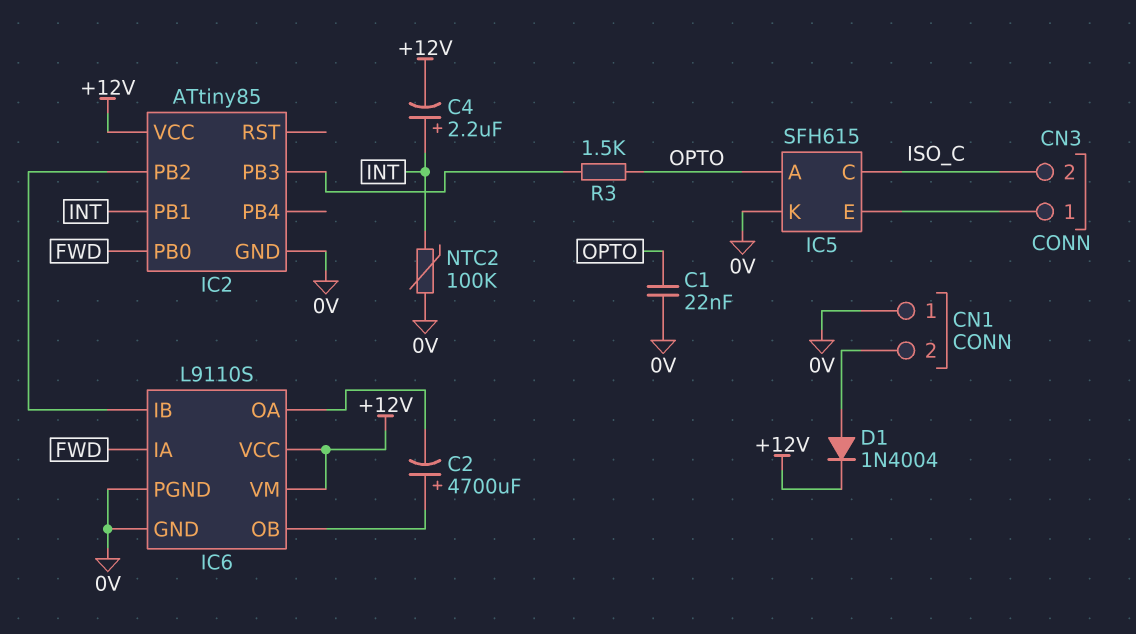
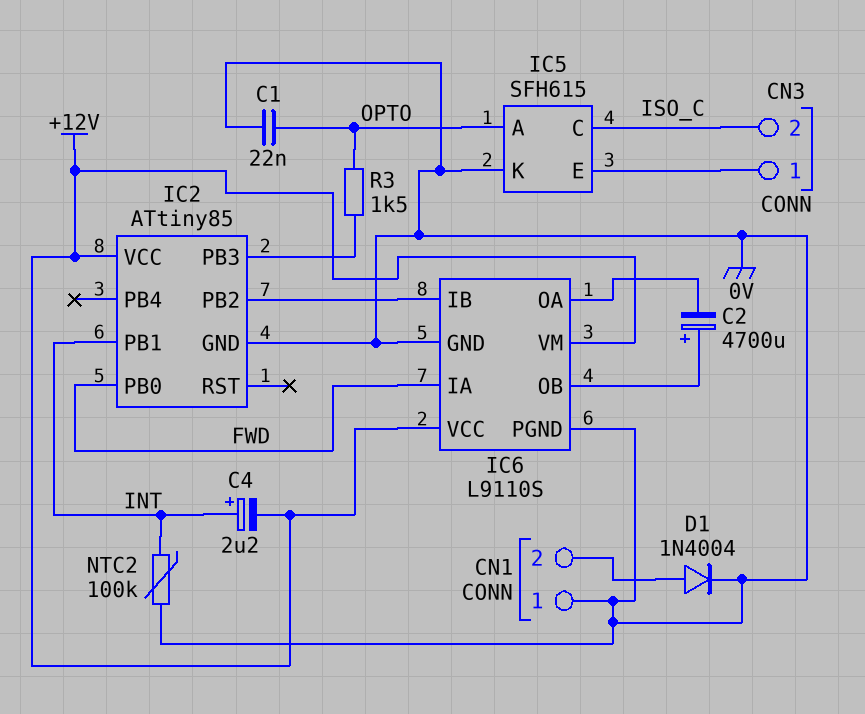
D1: diode 1N4004 (A CN1/2, K +12V) -> diode 1N4004 (A CN1/2, K 0V)

